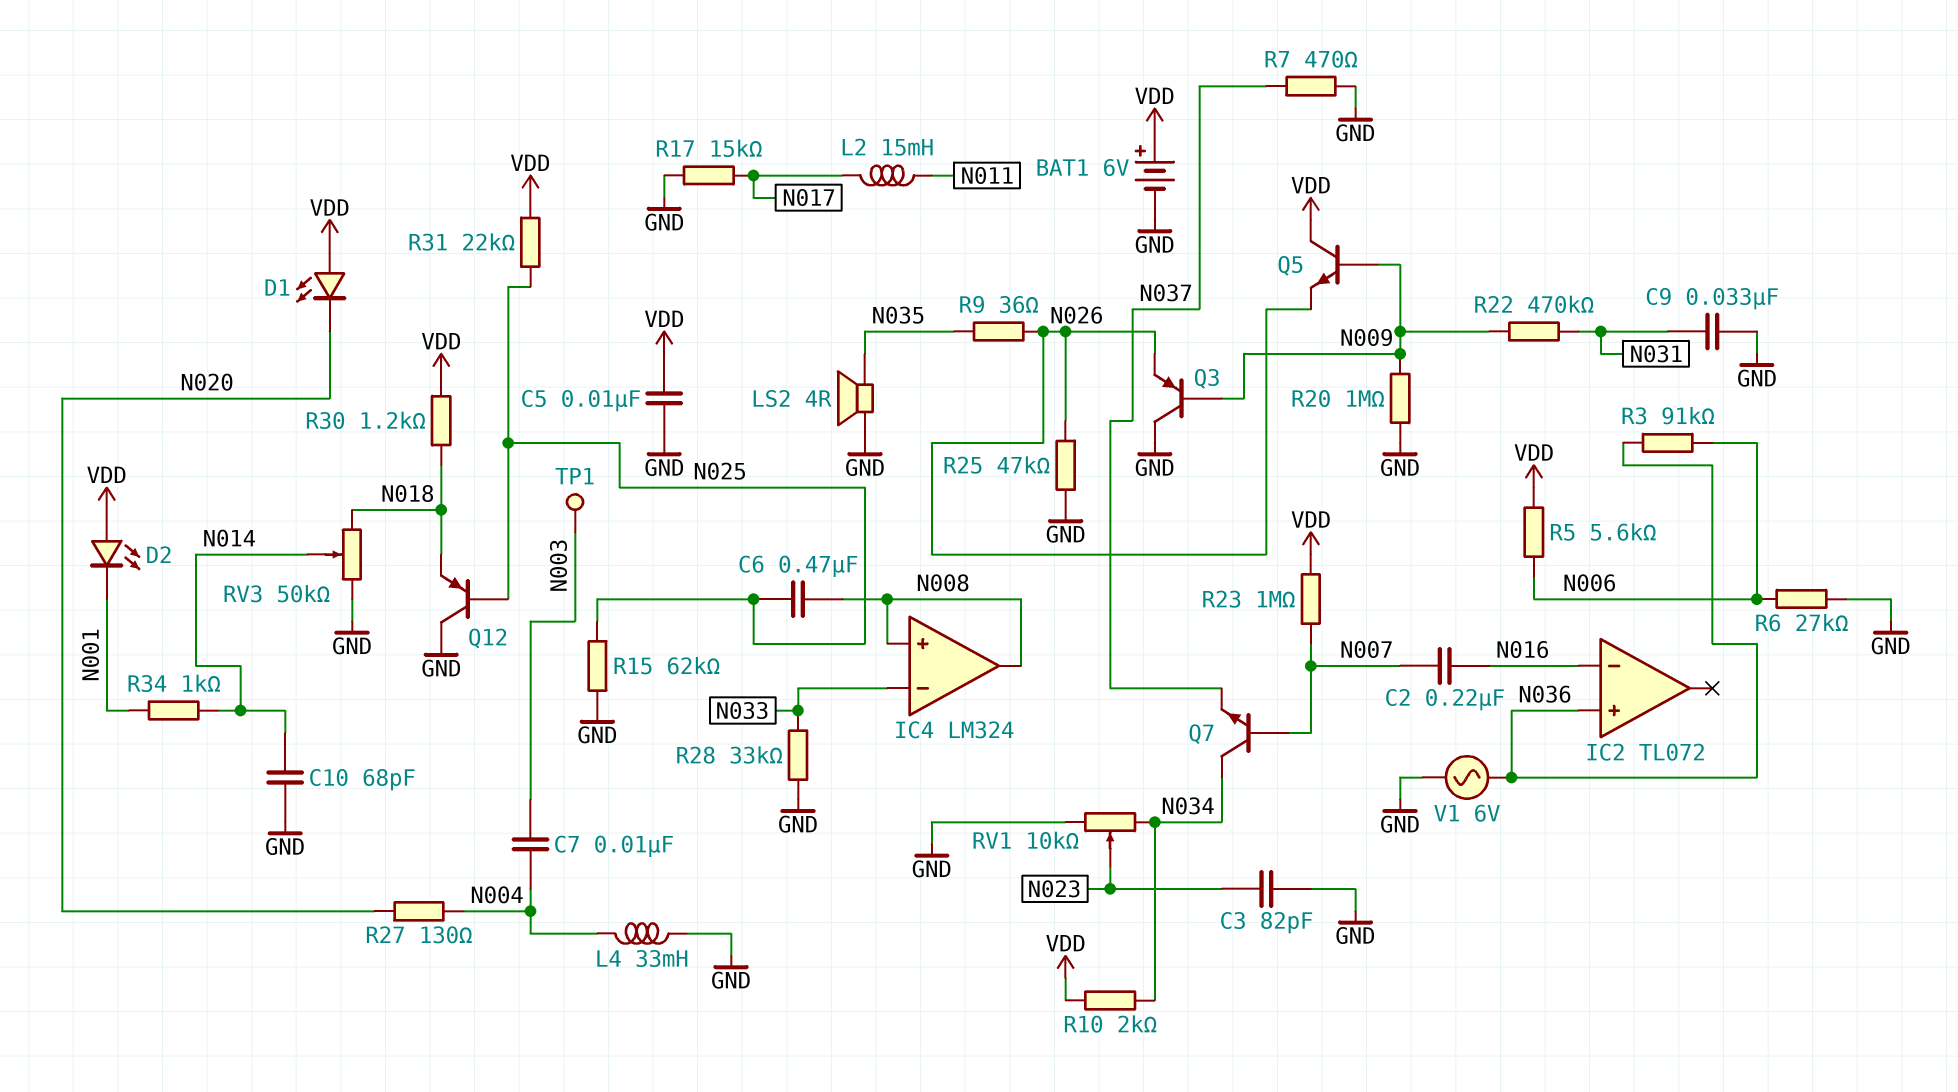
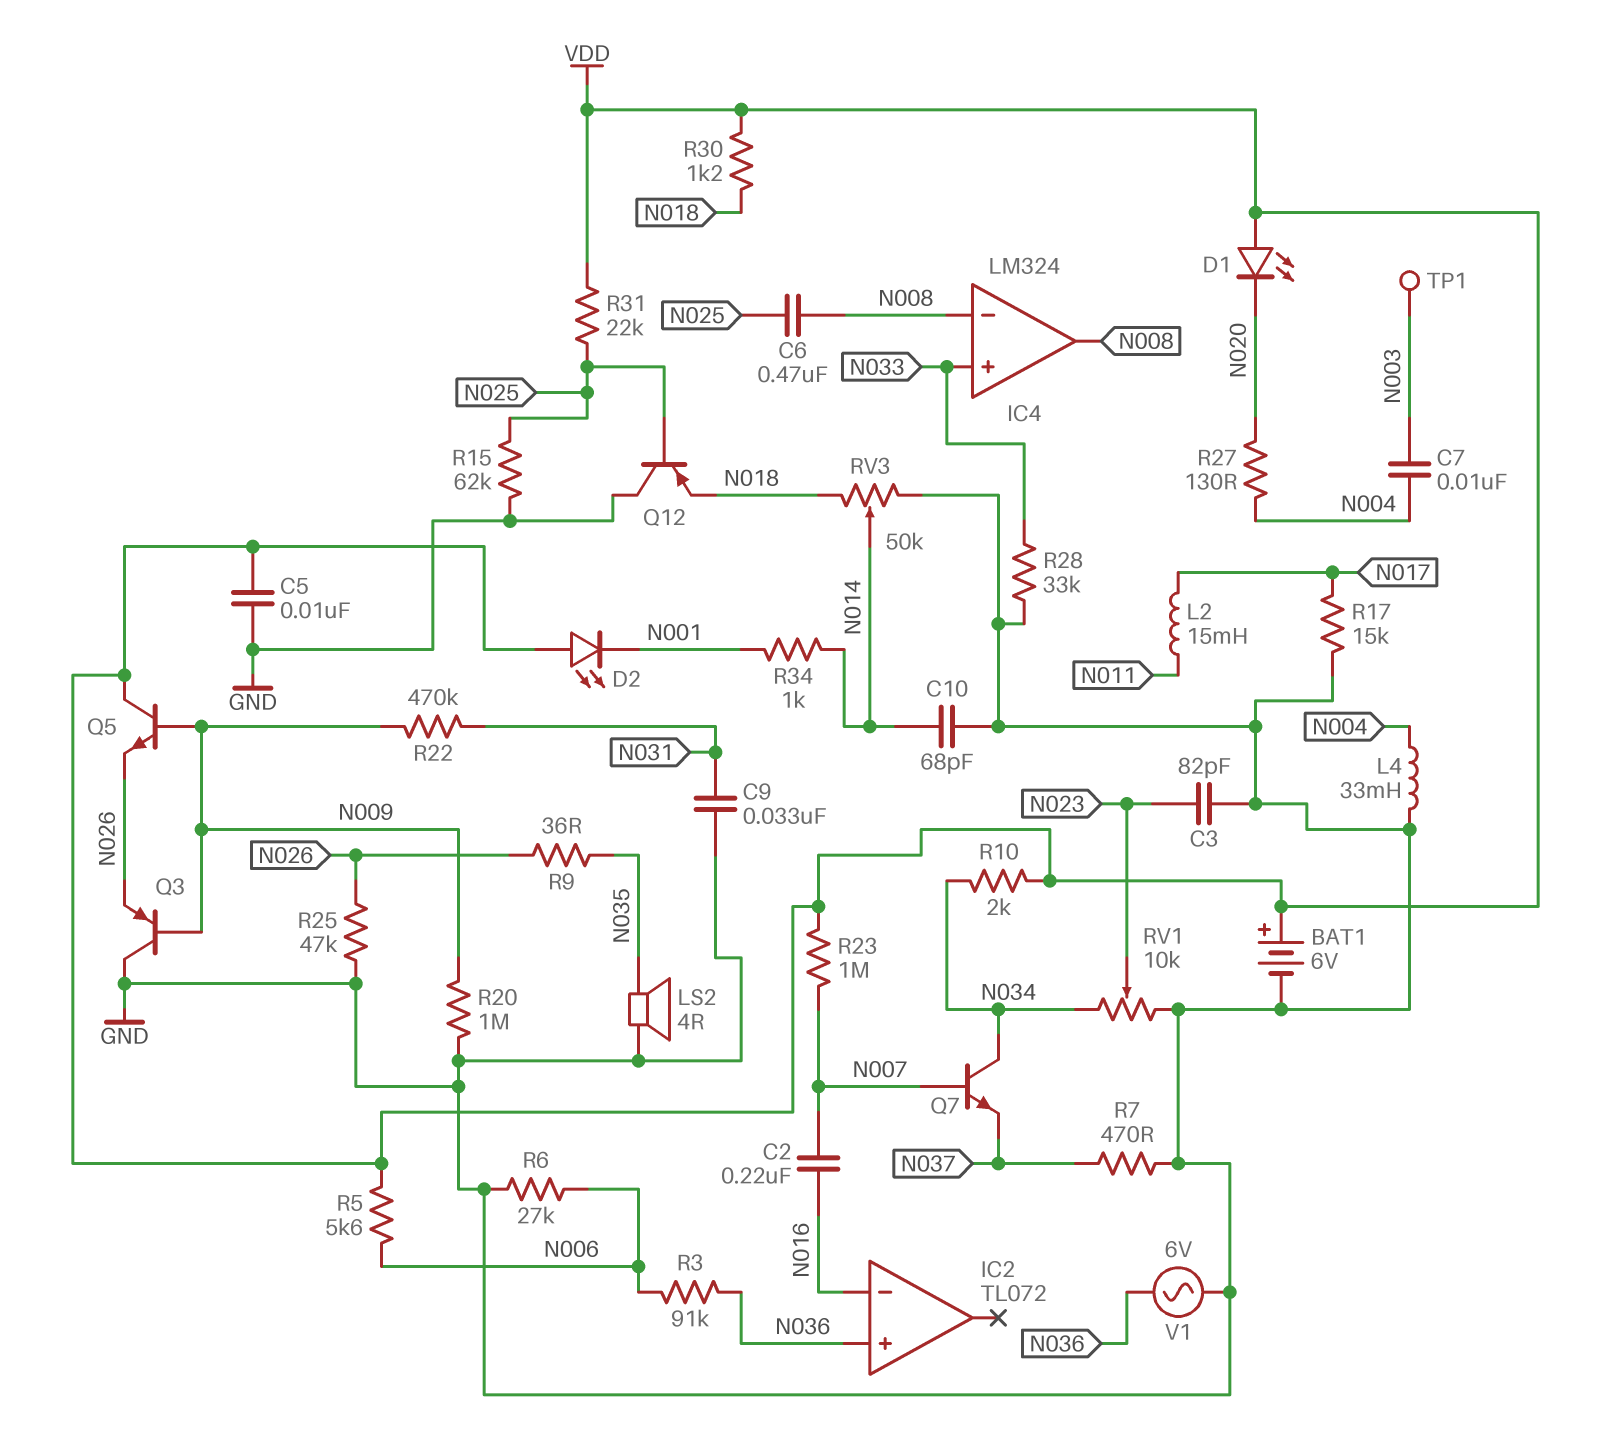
IC4 pin in+: N008 -> N033
IC4 pin in-: N033 -> N008

